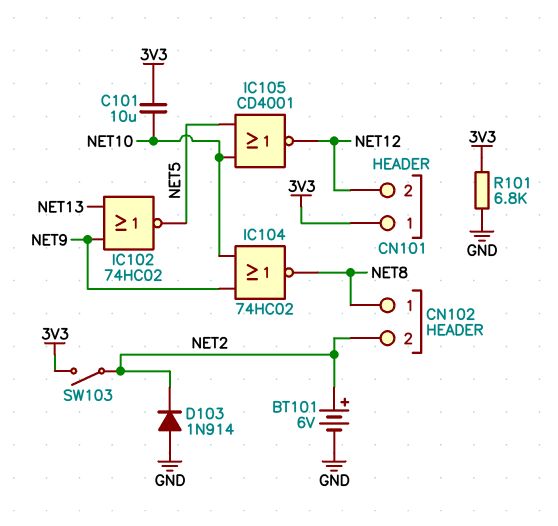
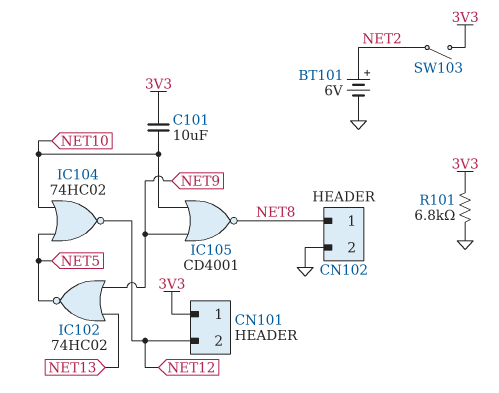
CN102 pin 2: NET2 -> GND
D103: diode 1N914 (A GND, K NET2) -> none
IC104: NOR 74HC02 (in NET9, in NET10, out NET8) -> NOR 74HC02 (in NET5, in NET10, out NET12)
IC105: NOR CD4001 (in NET5, in NET10, out NET12) -> NOR CD4001 (in NET9, in NET10, out NET8)

